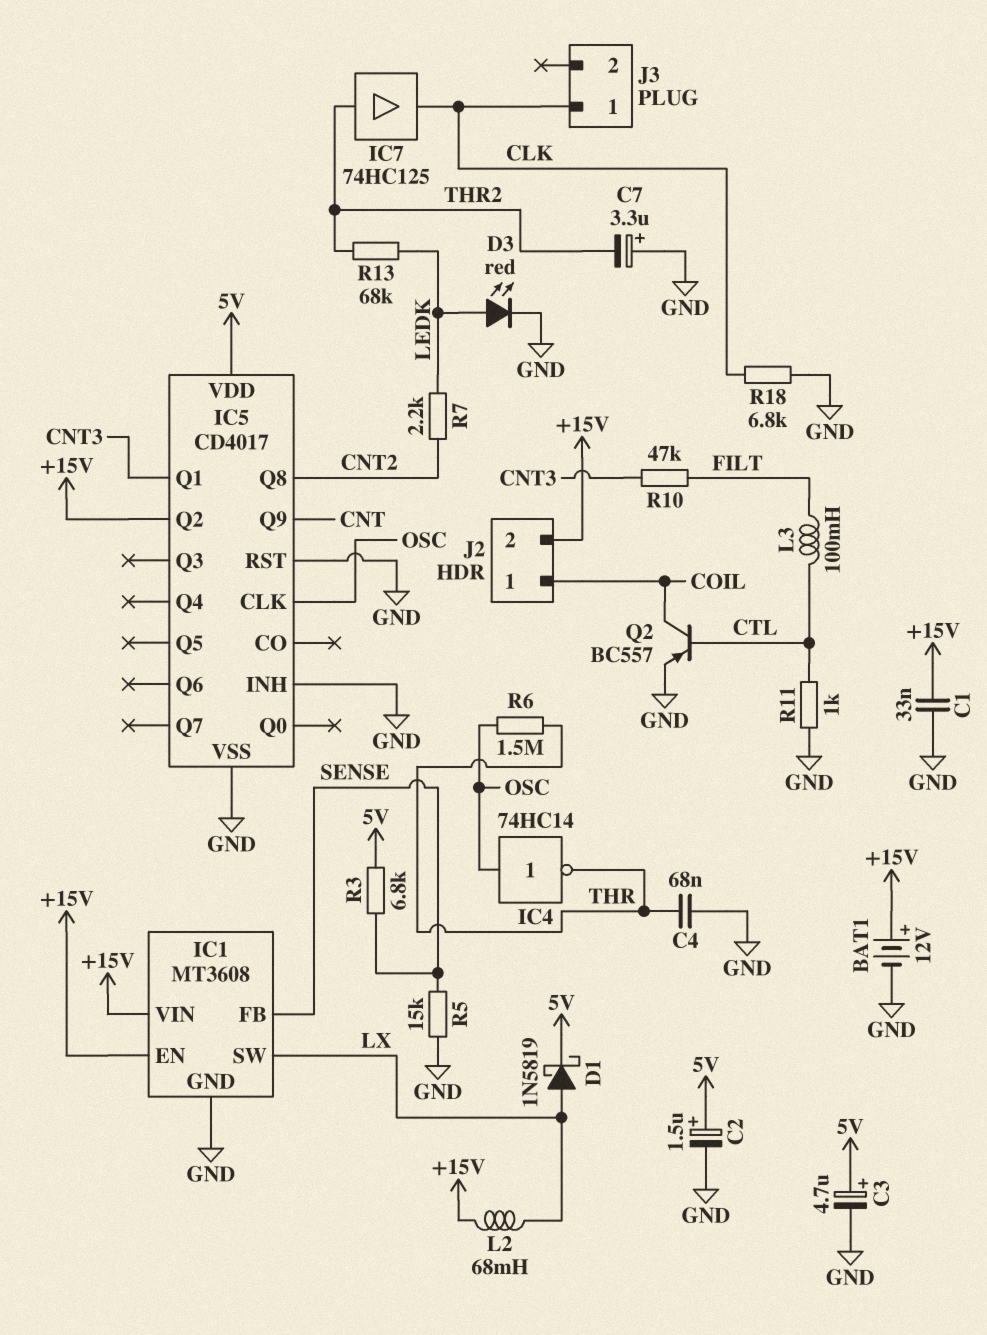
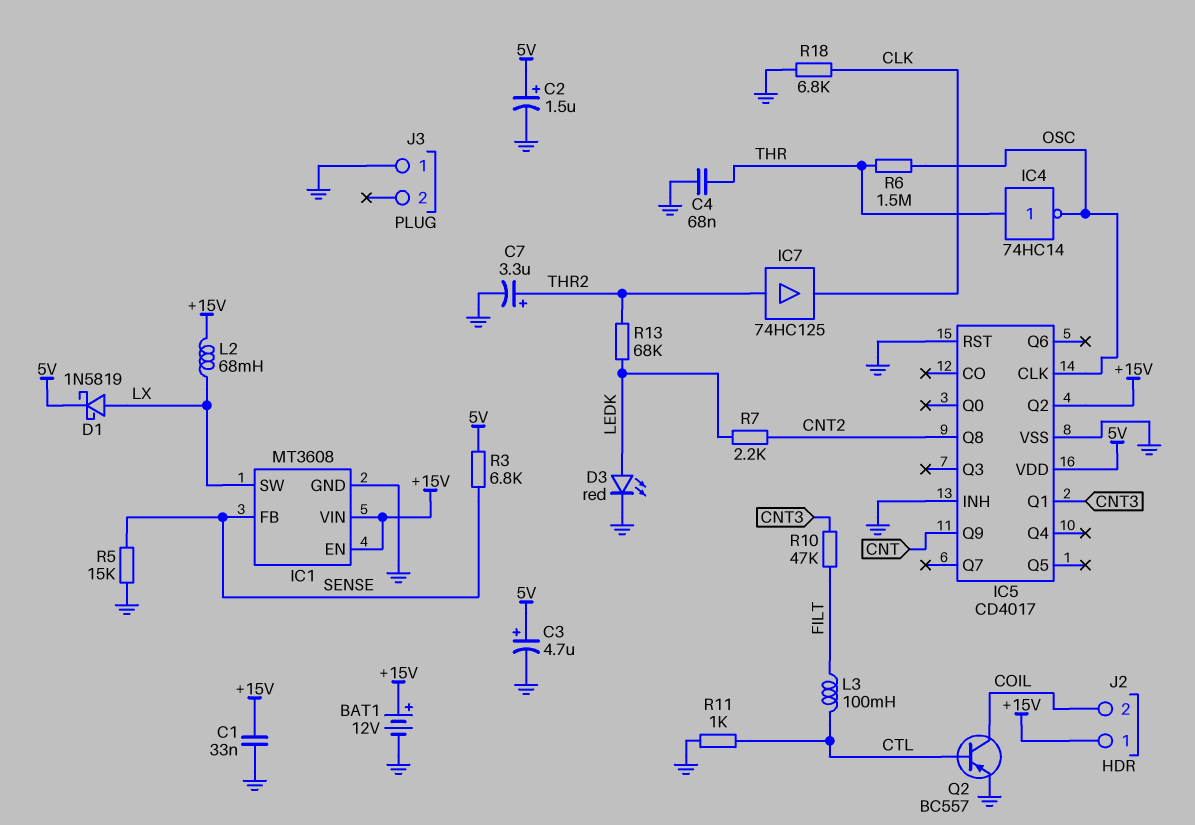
C7: 3.3uF (plus GND, minus THR2) -> 3.3uF (plus THR2, minus GND)
IC4: NOT 74HC14 (in OSC, out THR) -> NOT 74HC14 (in THR, out OSC)
J2 pin 1: COIL -> +15V
J2 pin 2: +15V -> COIL
J3 pin 1: CLK -> GND

